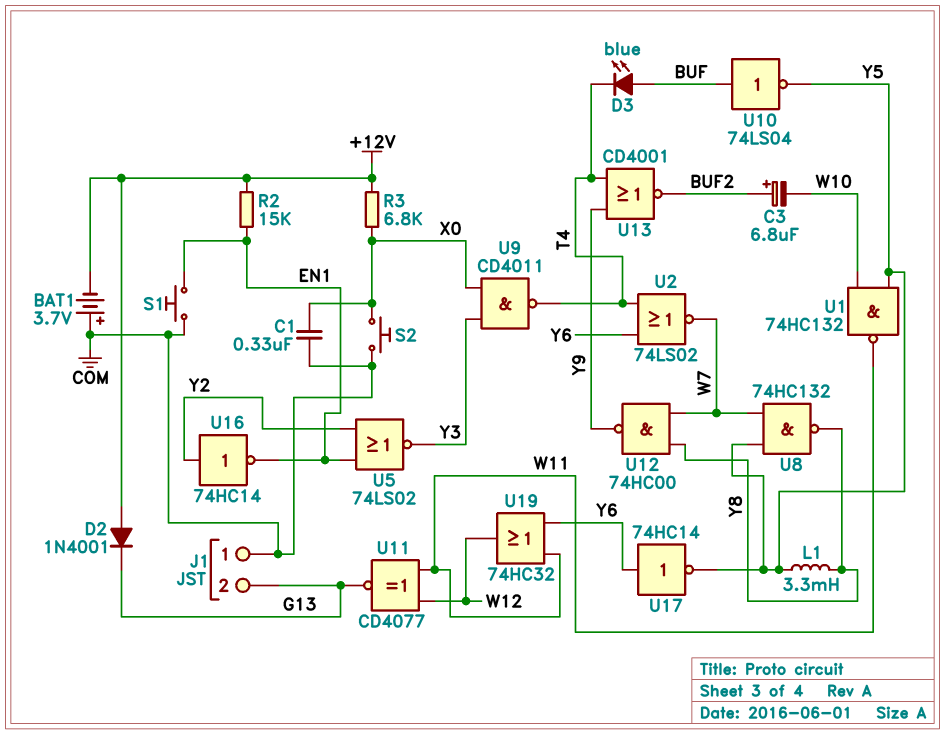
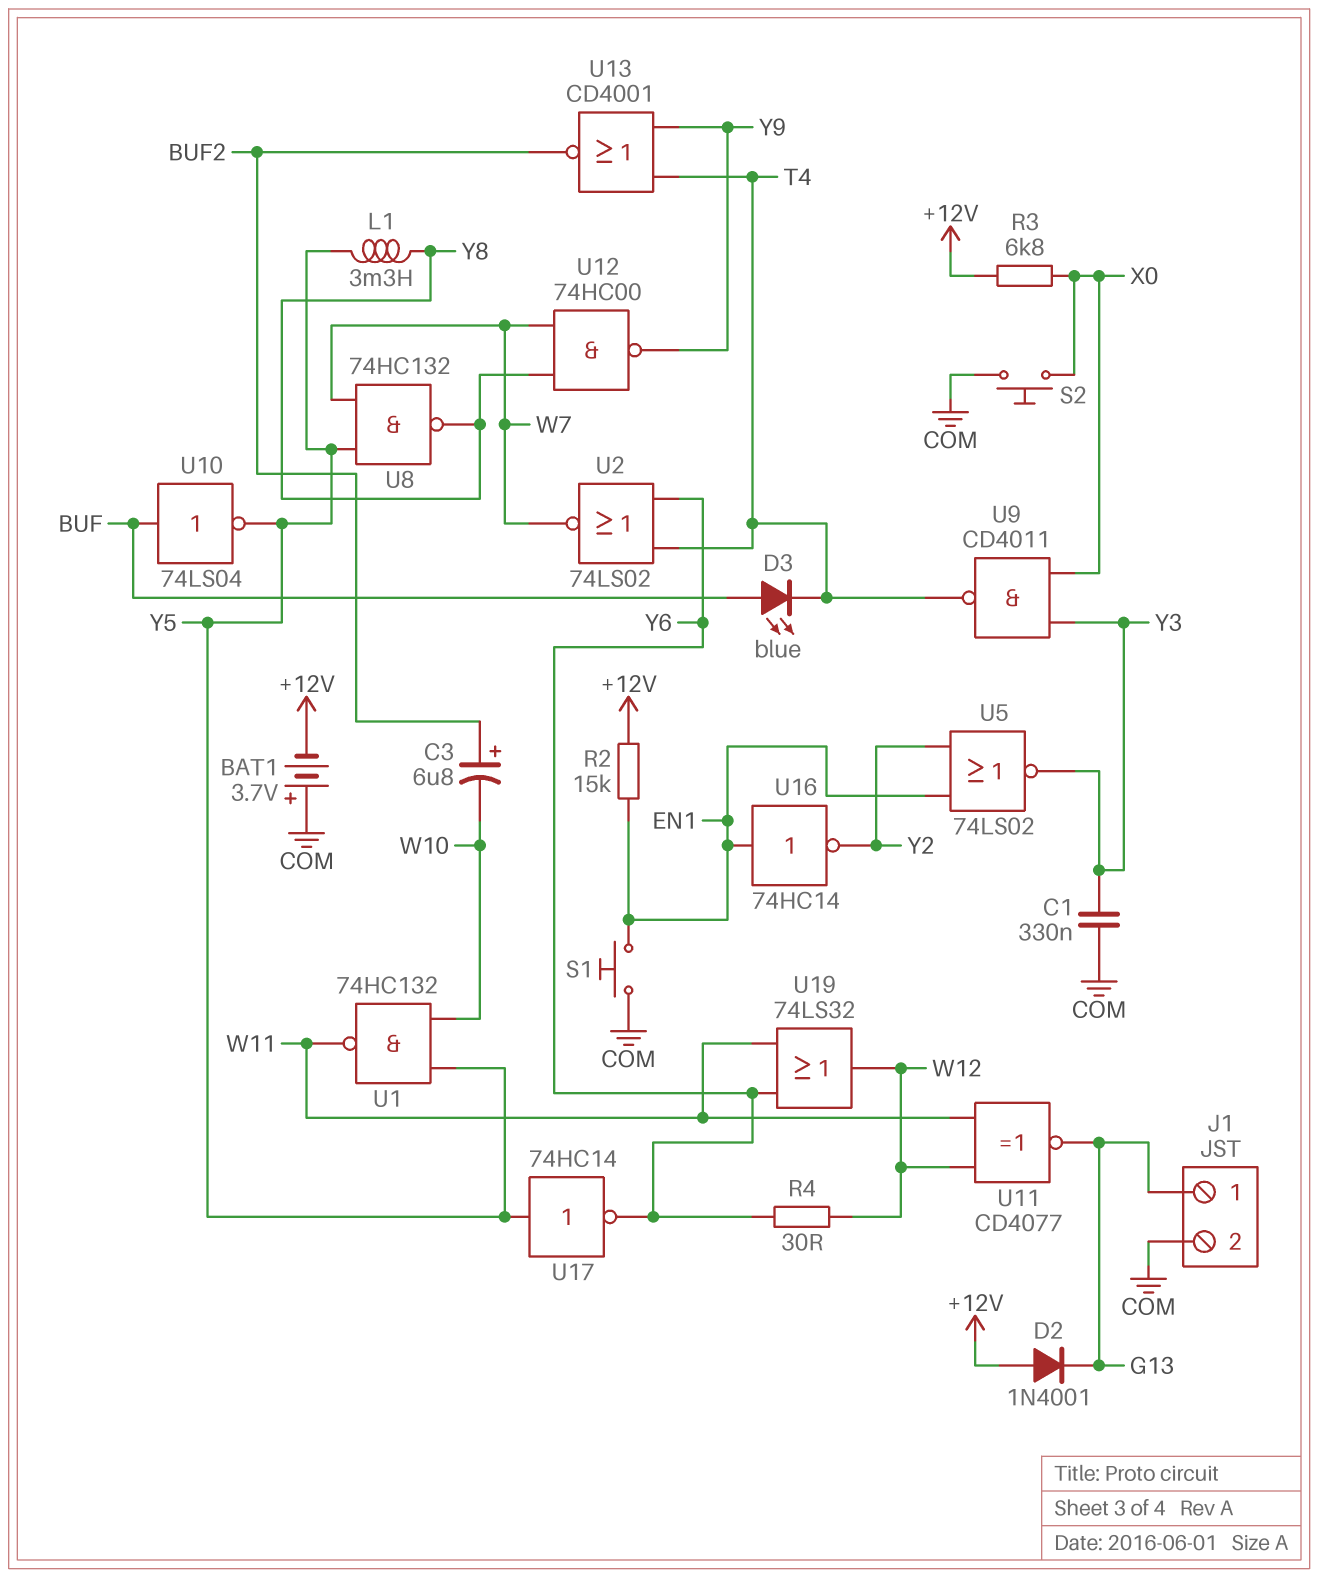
C1: 330nF (COM, X0) -> 330nF (COM, Y3)
J1 pin 1: COM -> G13
J1 pin 2: G13 -> COM
R4: none -> 30 (W12, Y6)
U16: NOT 74HC14 (in Y2, out EN1) -> NOT 74HC14 (in EN1, out Y2)
U17: NOT 74HC14 (in Y6, out Y5) -> NOT 74HC14 (in Y5, out Y6)
U19: OR 74HC32 (in W11, in Y6, out W12) -> OR 74LS32 (in W11, in Y6, out W12)

